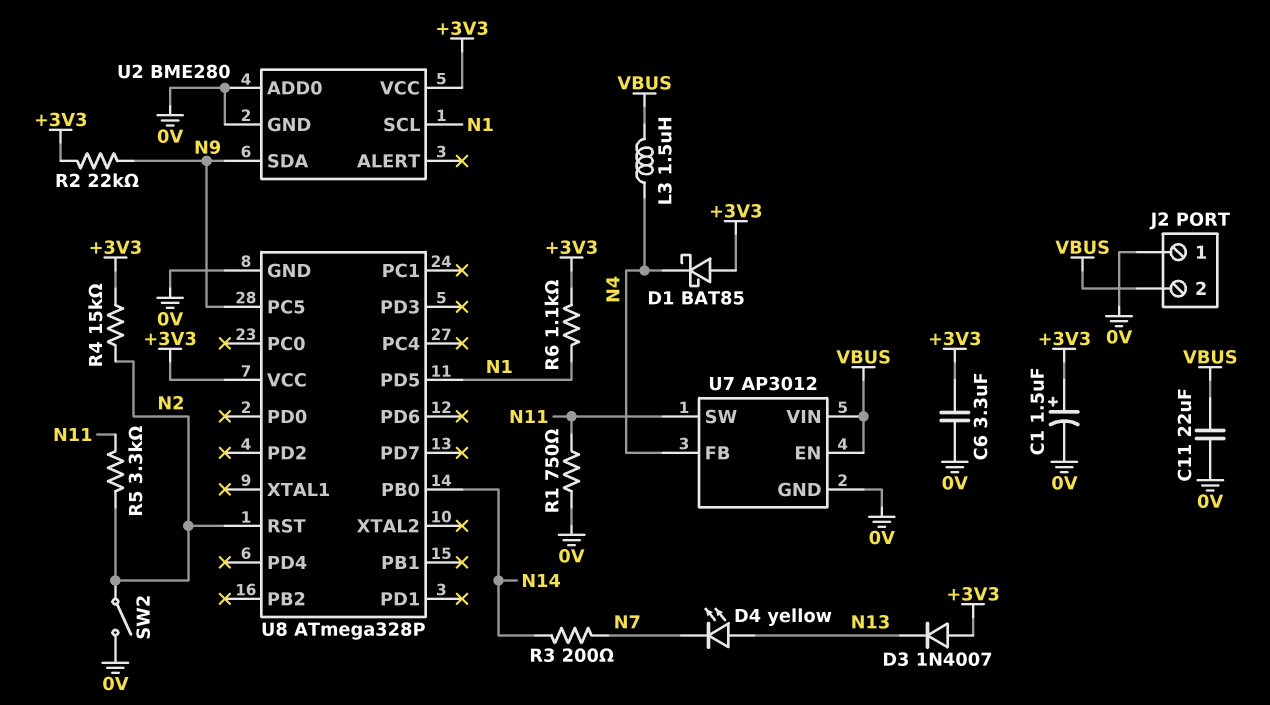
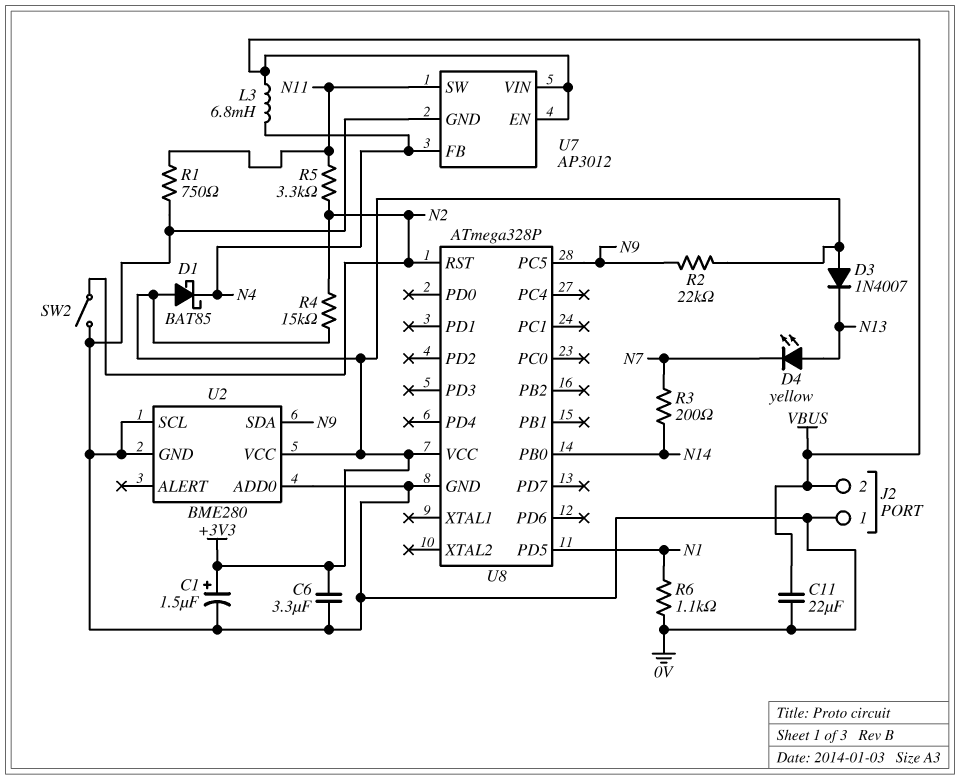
L3: 1.5uH (N4, VBUS) -> 6.8mH (N4, VBUS)
R6: 1.1k (+3V3, N1) -> 1.1k (0V, N1)
U2 pin SCL: N1 -> 0V

